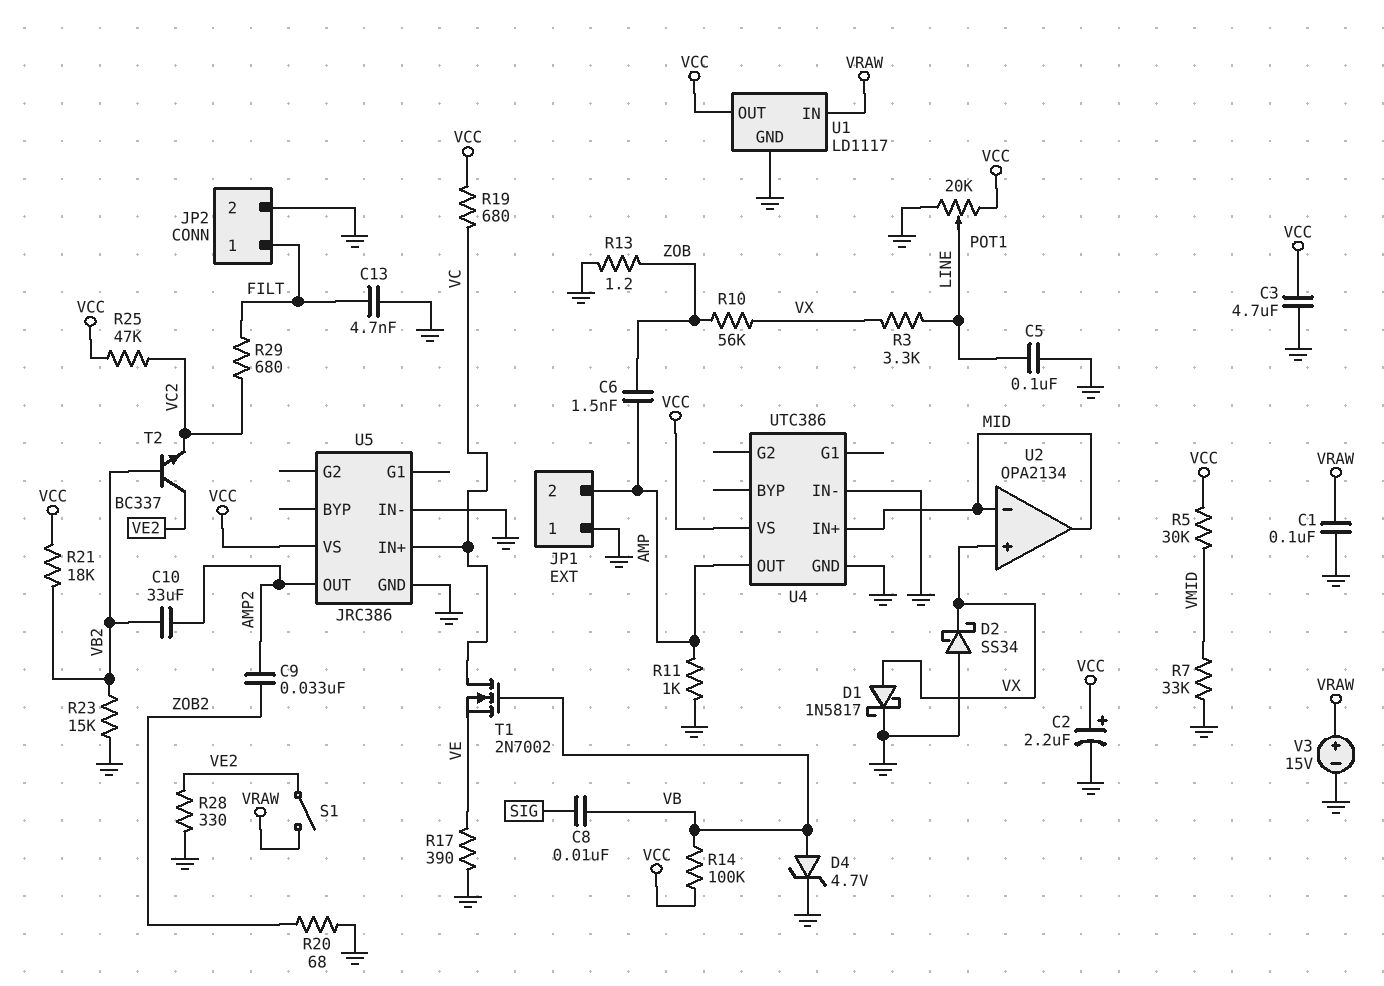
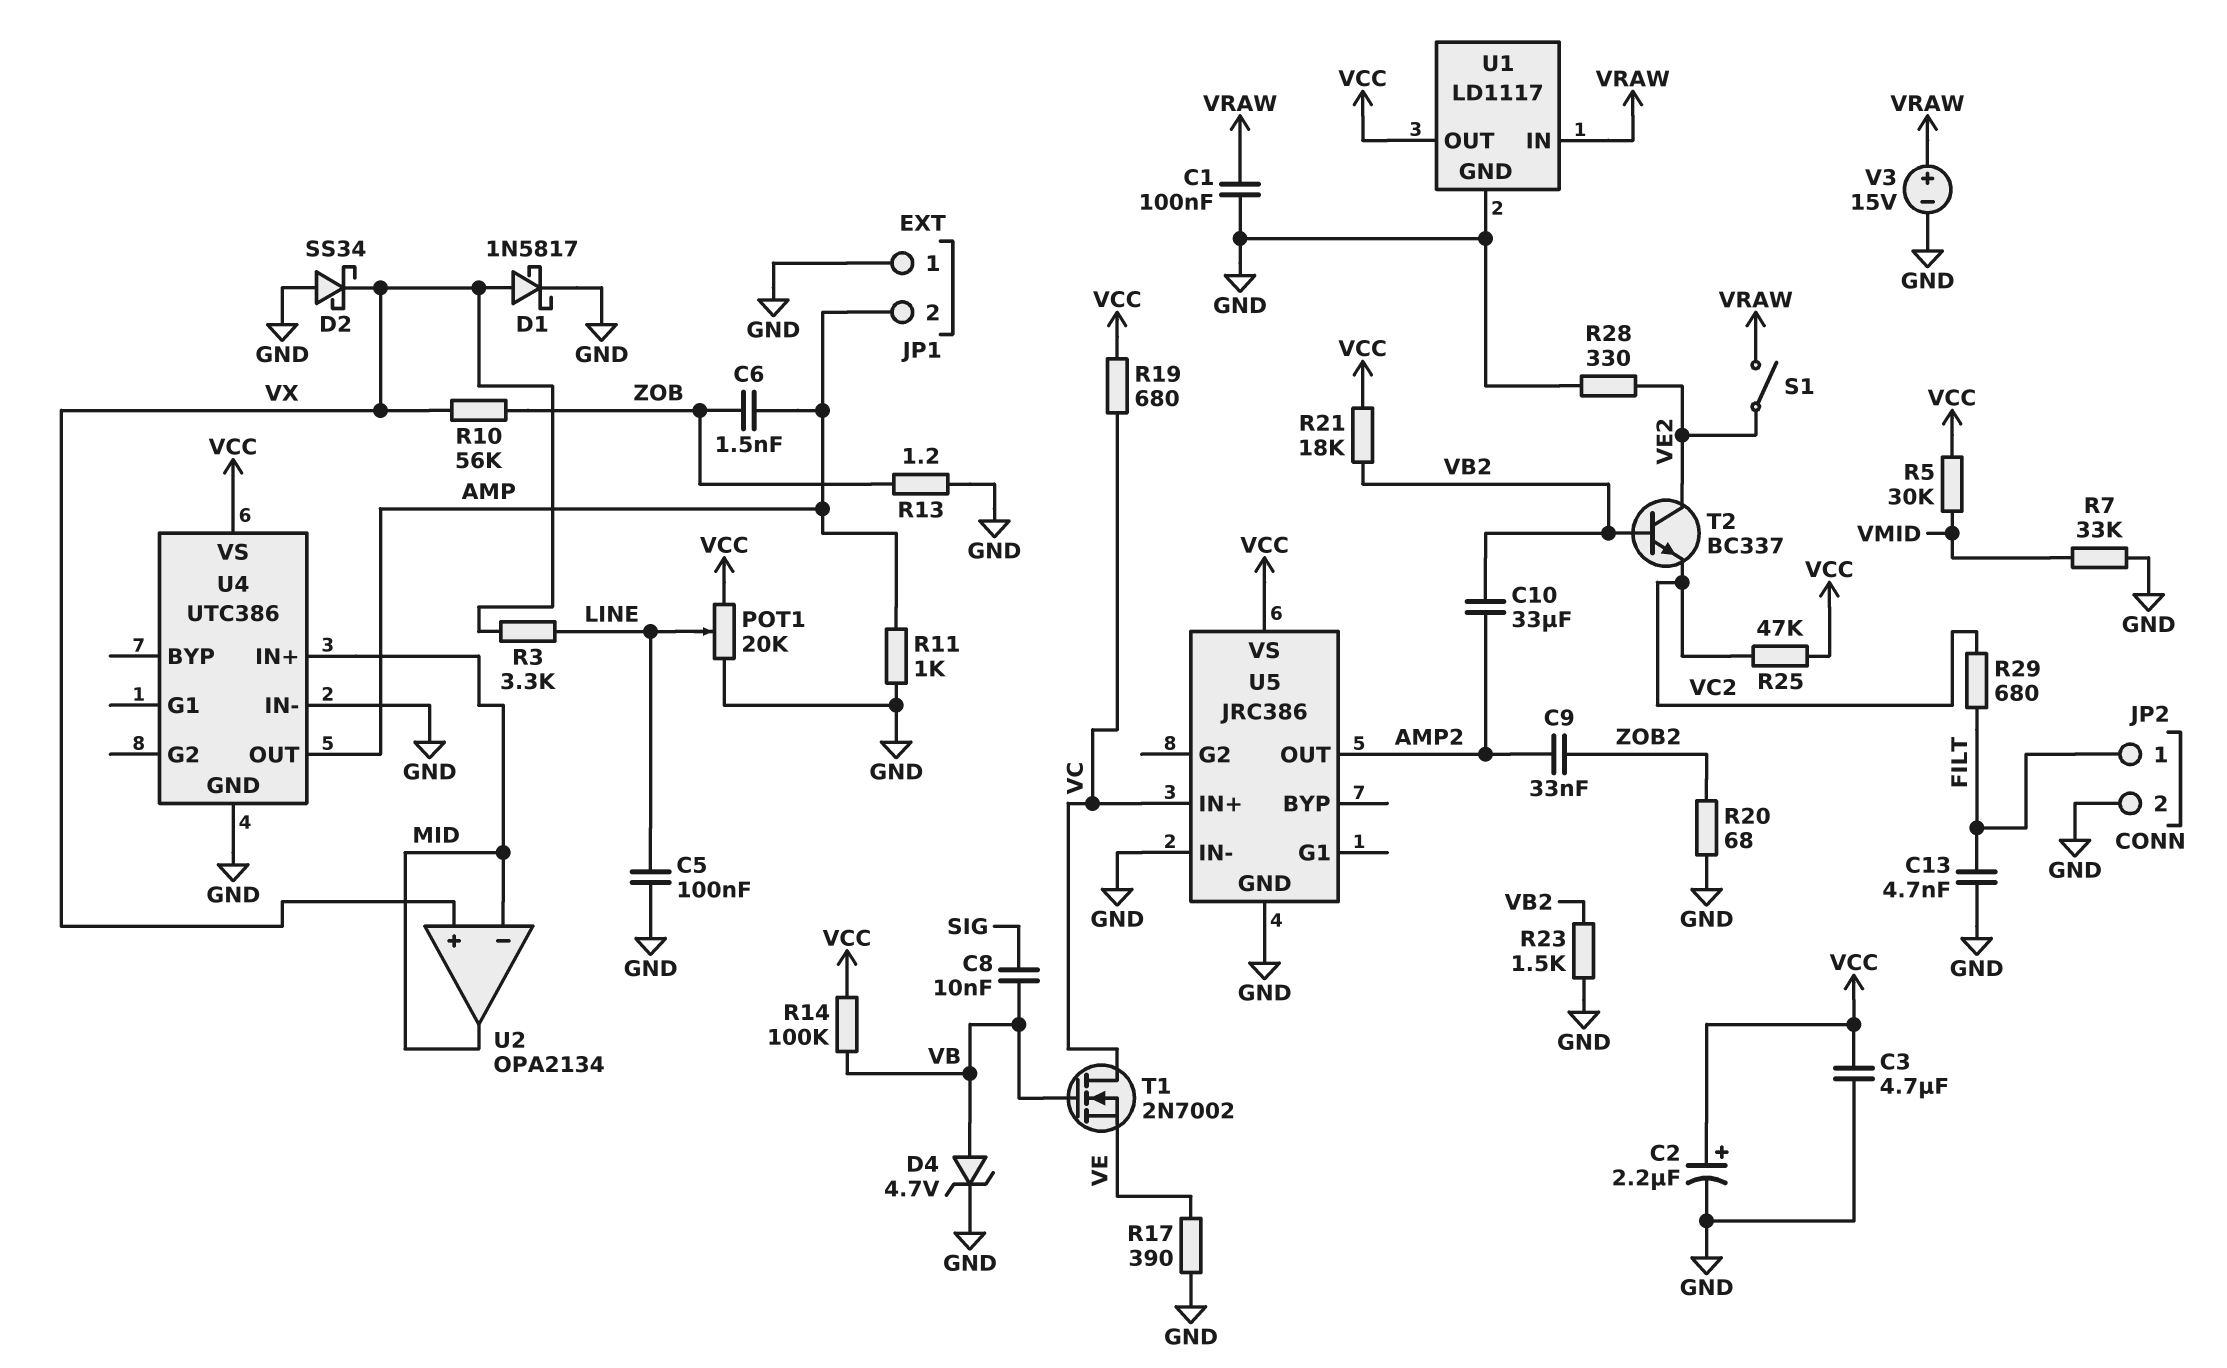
R23: 15k (GND, VB2) -> 1.5k (GND, VB2)

